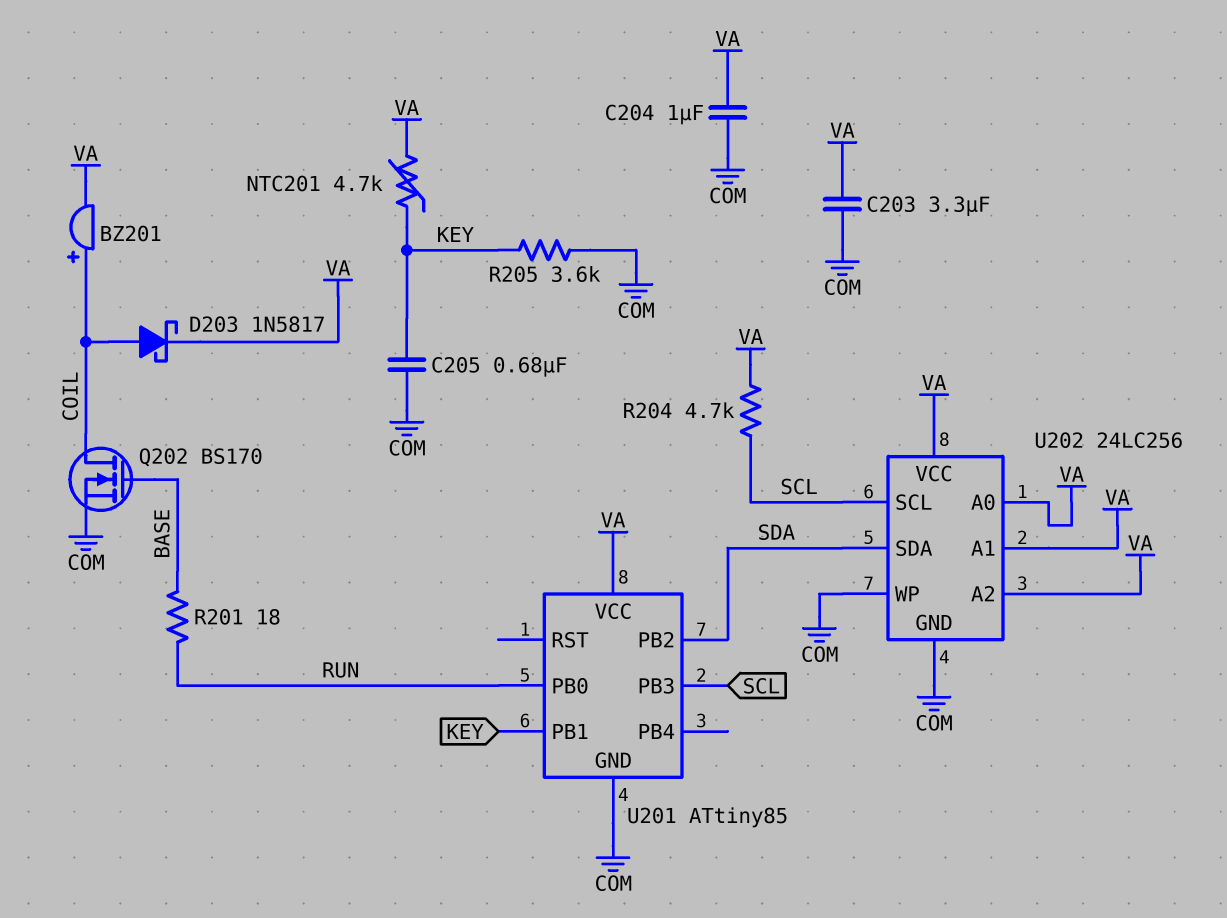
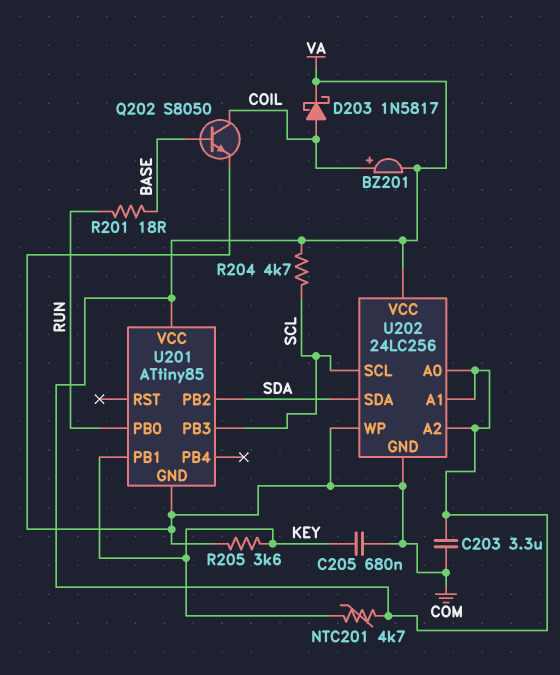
C204: 1uF (COM, VA) -> none
Q202: NMOS BS170 (G BASE, D COIL, S COM) -> NPN S8050 (B BASE, C COIL, E COM)

